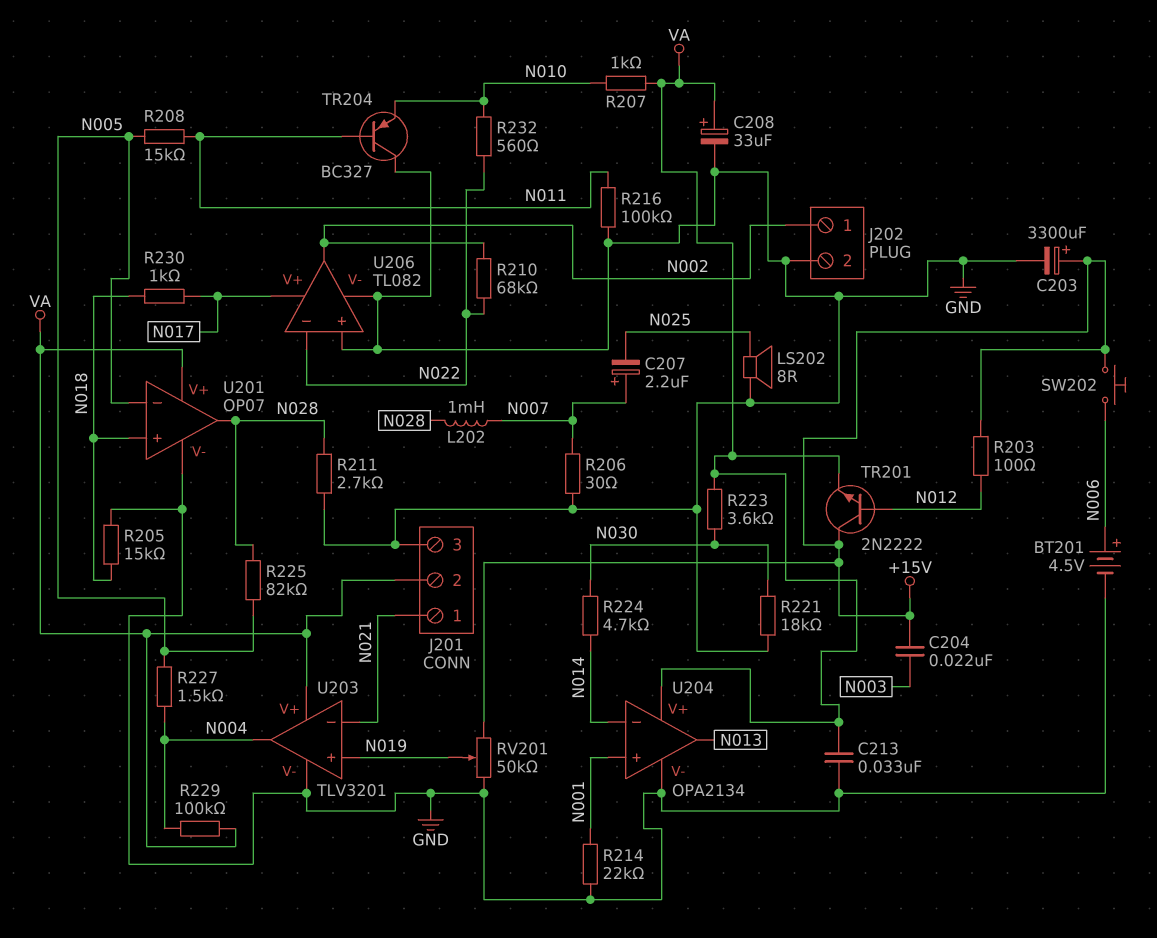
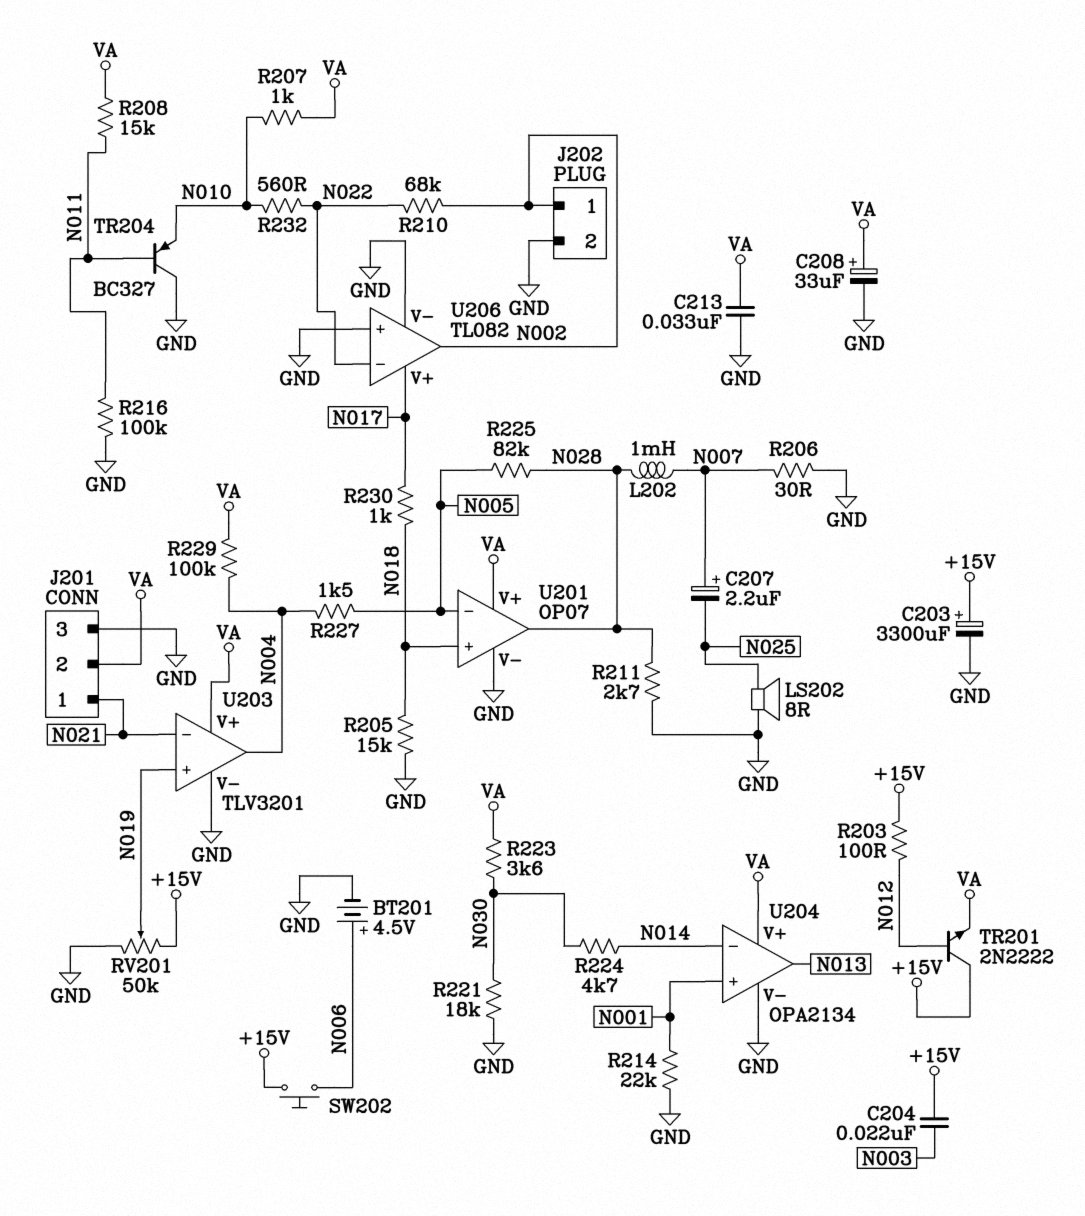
R208: 15k (N005, N011) -> 15k (N011, VA)

